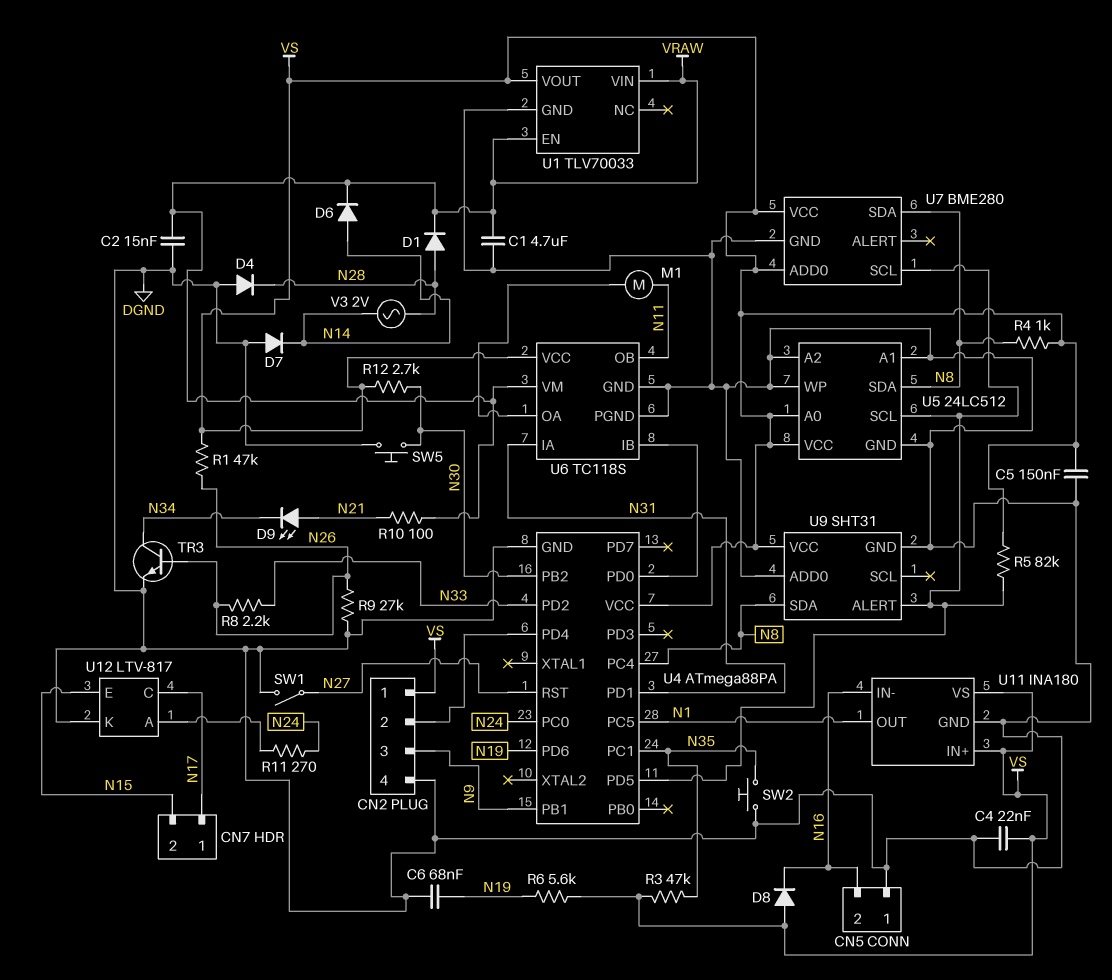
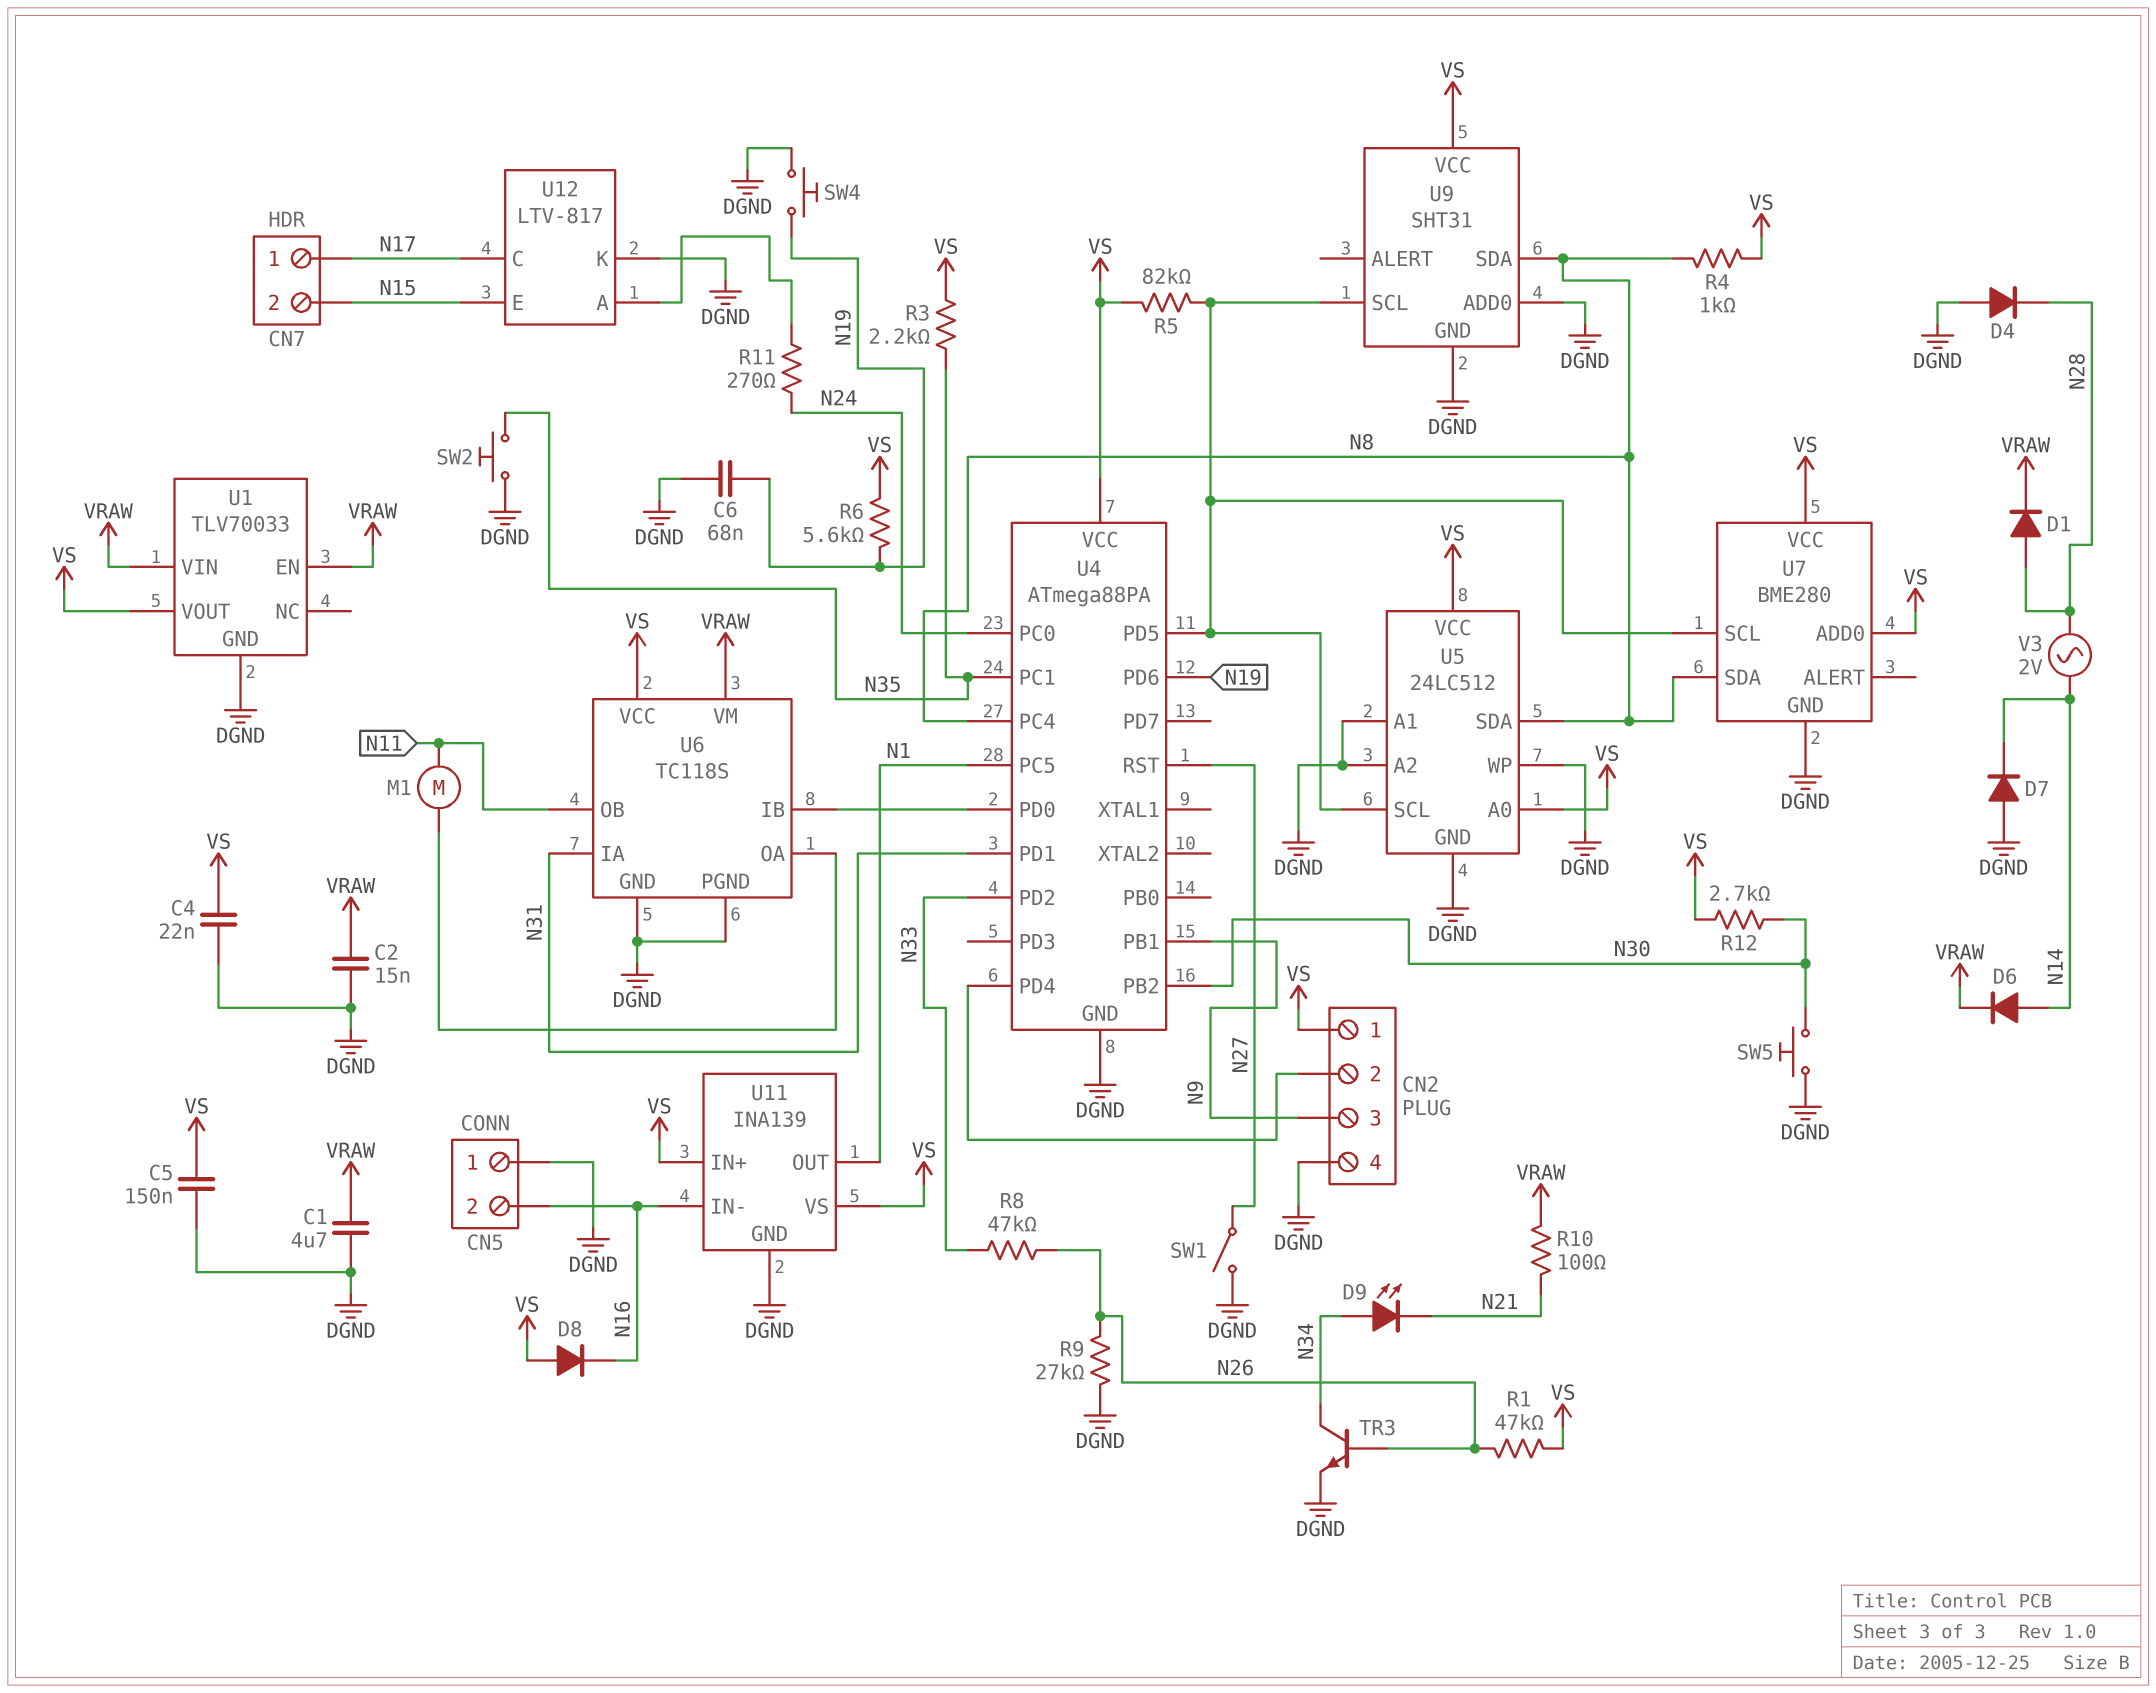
D9: LED (A N21, K N34) -> LED (A N34, K N21)
R3: 47k (N35, VS) -> 2.2k (N35, VS)
R8: 2.2k (N26, N33) -> 47k (N26, N33)
SW4: none -> button (DGND, N19)
U9 pin ALERT: U4/PD5 -> none
U9 pin SCL: none -> U4/PD5
U11: INA180 -> INA139

